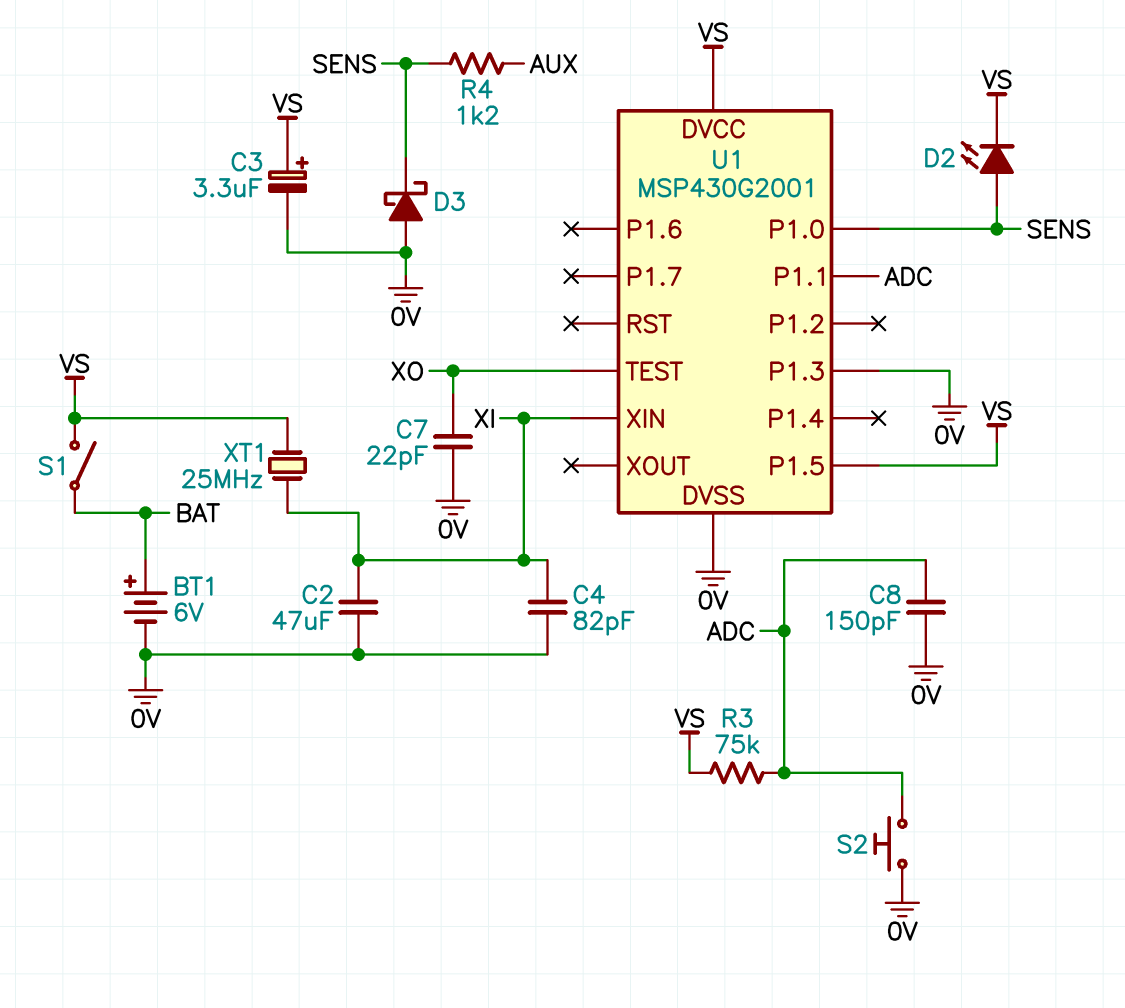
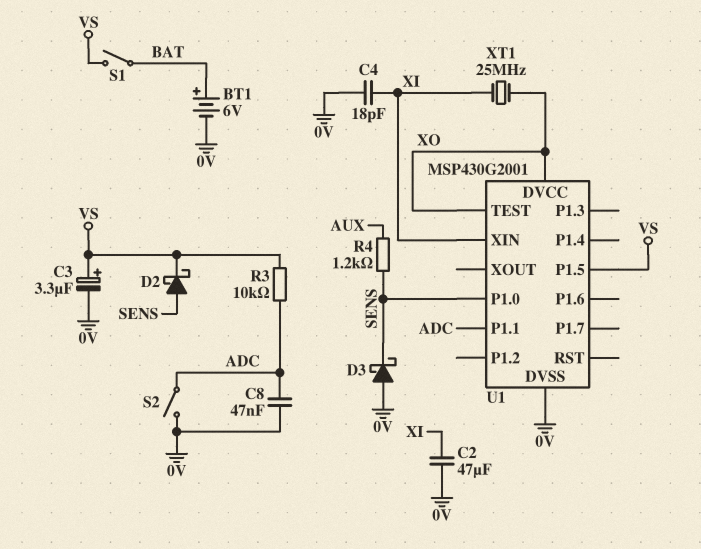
C4: 82pF (0V, XI) -> 18pF (0V, XI)
C7: 22pF (0V, XO) -> none
C8: 150pF (0V, ADC) -> 47nF (0V, ADC)
D2: LED (A SENS, K VS) -> schottky (A SENS, K VS)
R3: 75k (ADC, VS) -> 10k (ADC, VS)
S2: button (0V, ADC) -> switch (0V, ADC)
U1 pin DVCC: VS -> XO
U1 pin P1.3: 0V -> none
XT1: 25MHz (VS, XI) -> 25MHz (XI, XO)

